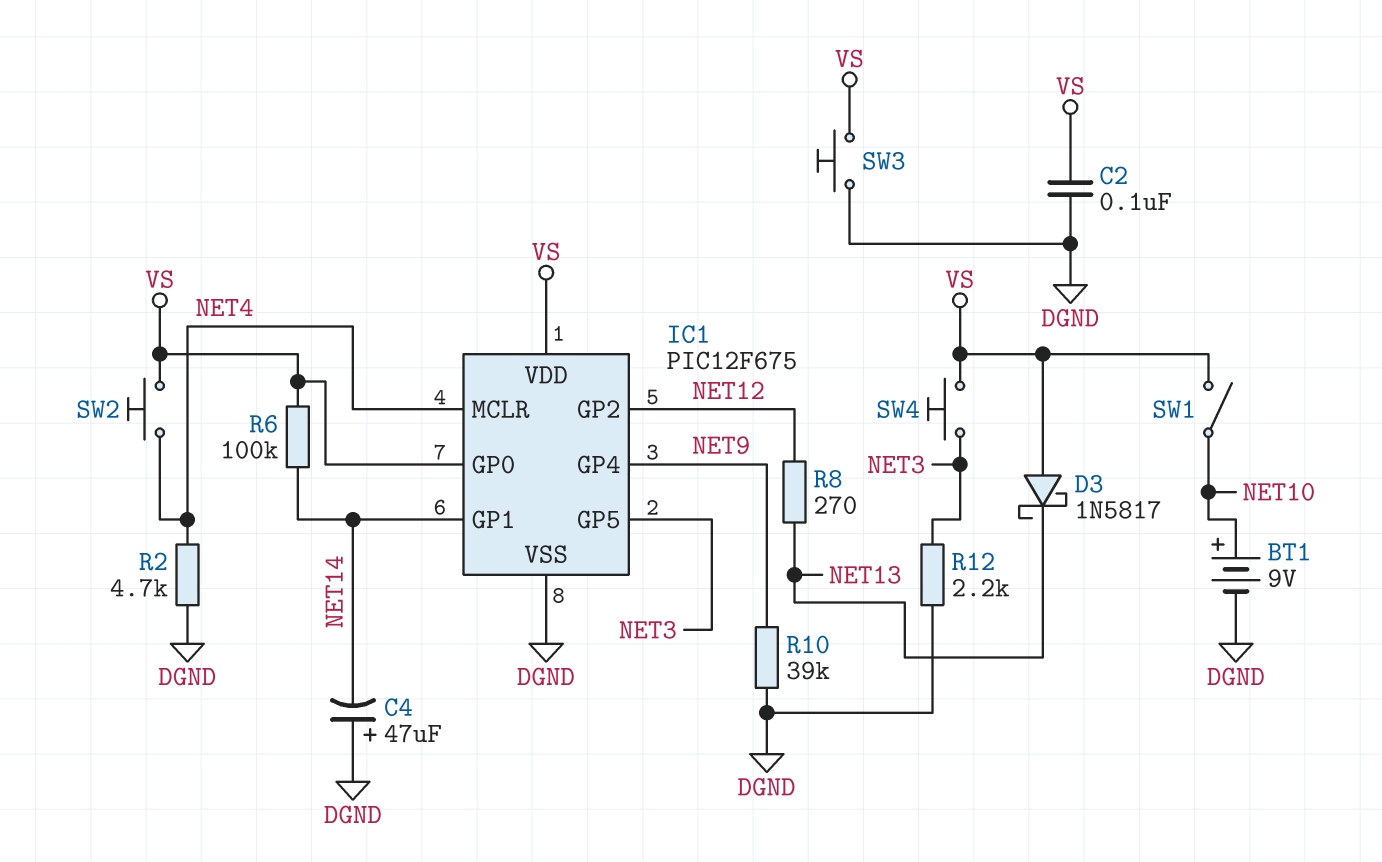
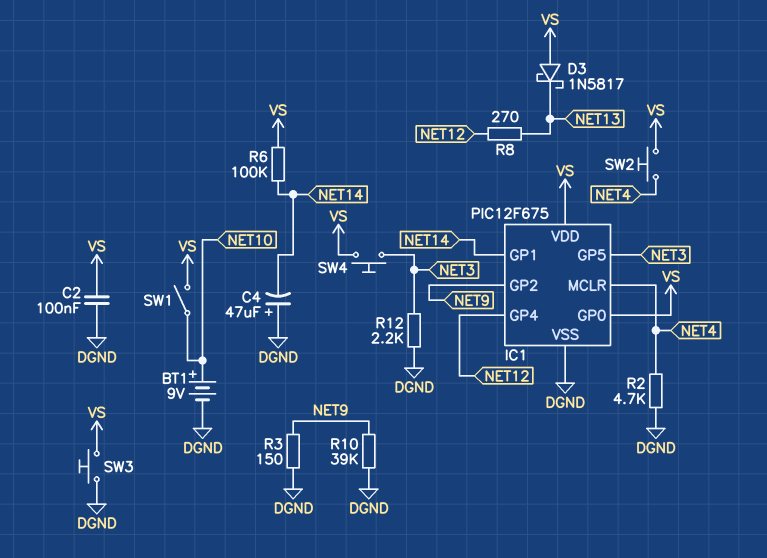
IC1 pin GP2: NET12 -> NET9
IC1 pin GP4: NET9 -> NET12
R3: none -> 150 (DGND, NET9)

